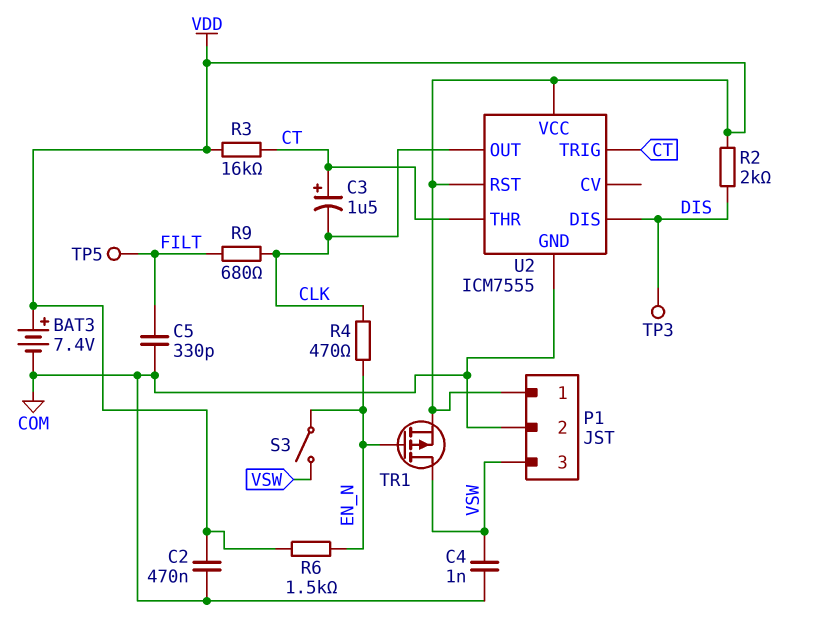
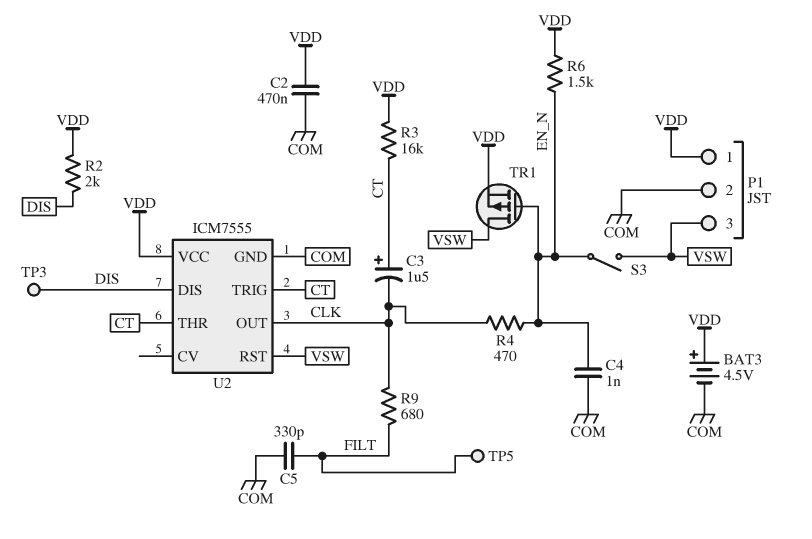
BAT3: 7.4V (plus VDD, minus COM) -> 4.5V (plus VDD, minus COM)
C4: 1nF (COM, VSW) -> 1nF (COM, EN_N)
U2 pin RST: VDD -> VSW

